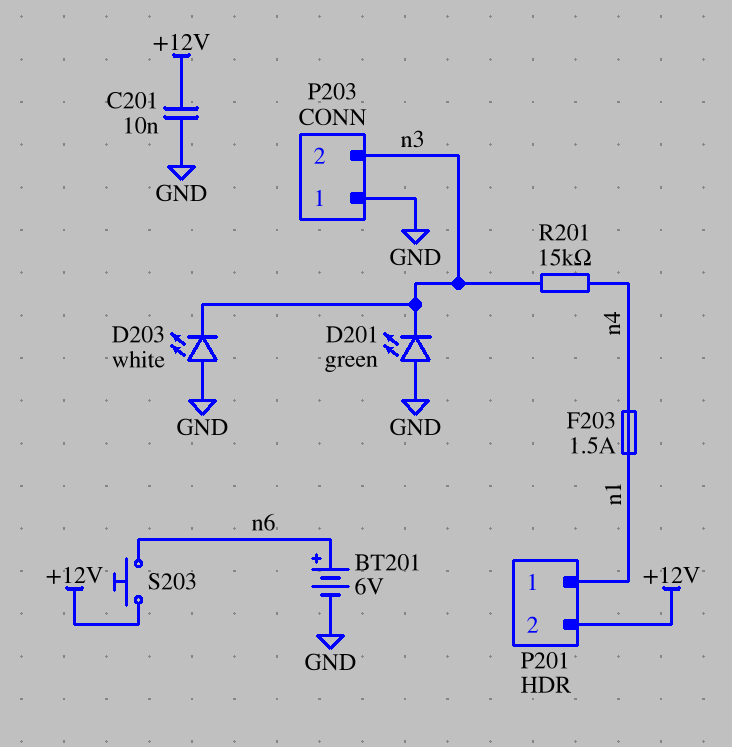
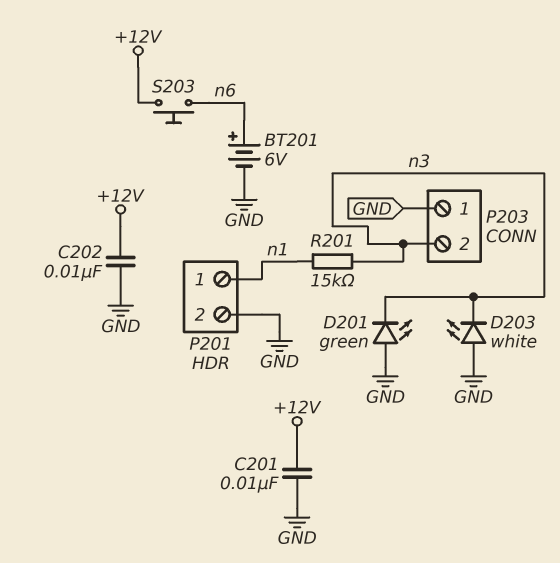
C202: none -> 10nF (+12V, GND)
F203: 1.5A (n1, n4) -> none
P201 pin 2: +12V -> GND
R201: 15k (n3, n4) -> 15k (n1, n3)

